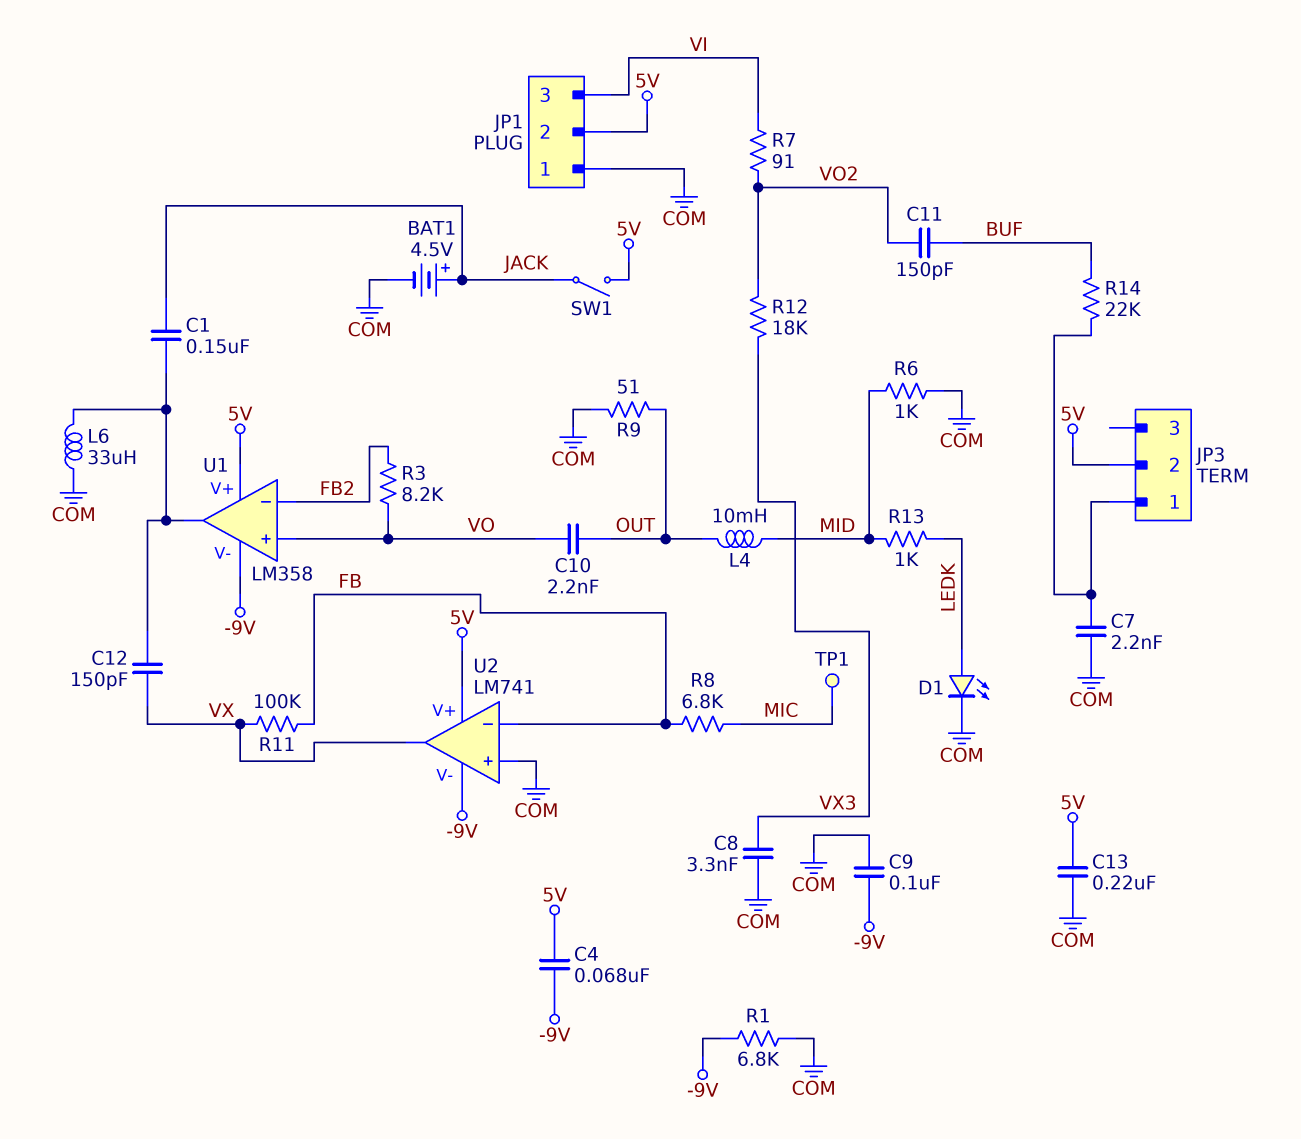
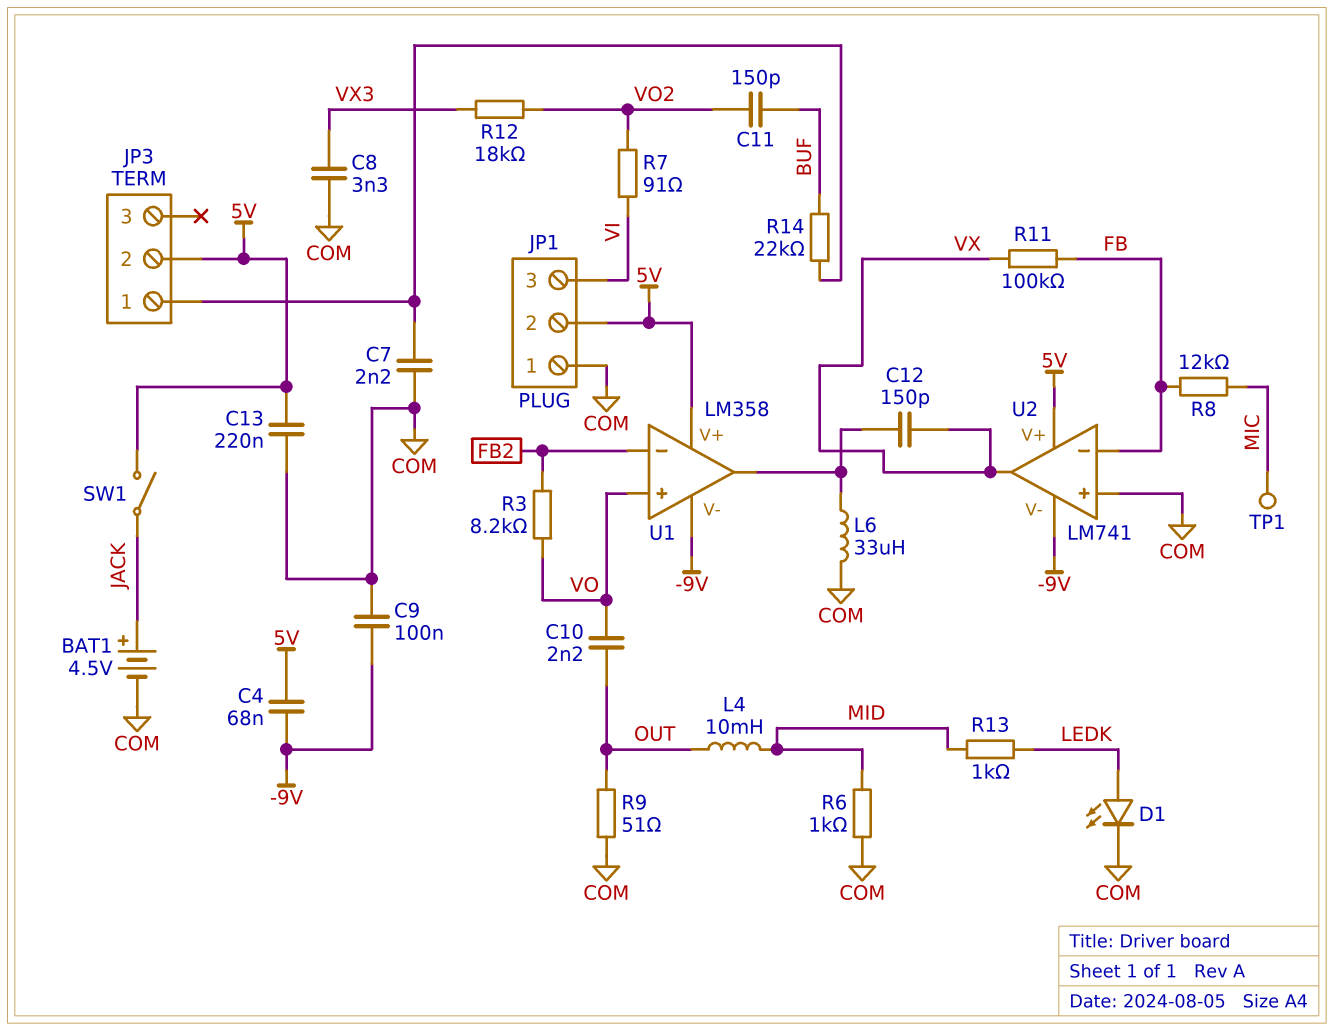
C1: 150nF (JACK, U1/out) -> none
R1: 6.8k (-9V, COM) -> none
R8: 6.8k (FB, MIC) -> 12k (FB, MIC)

